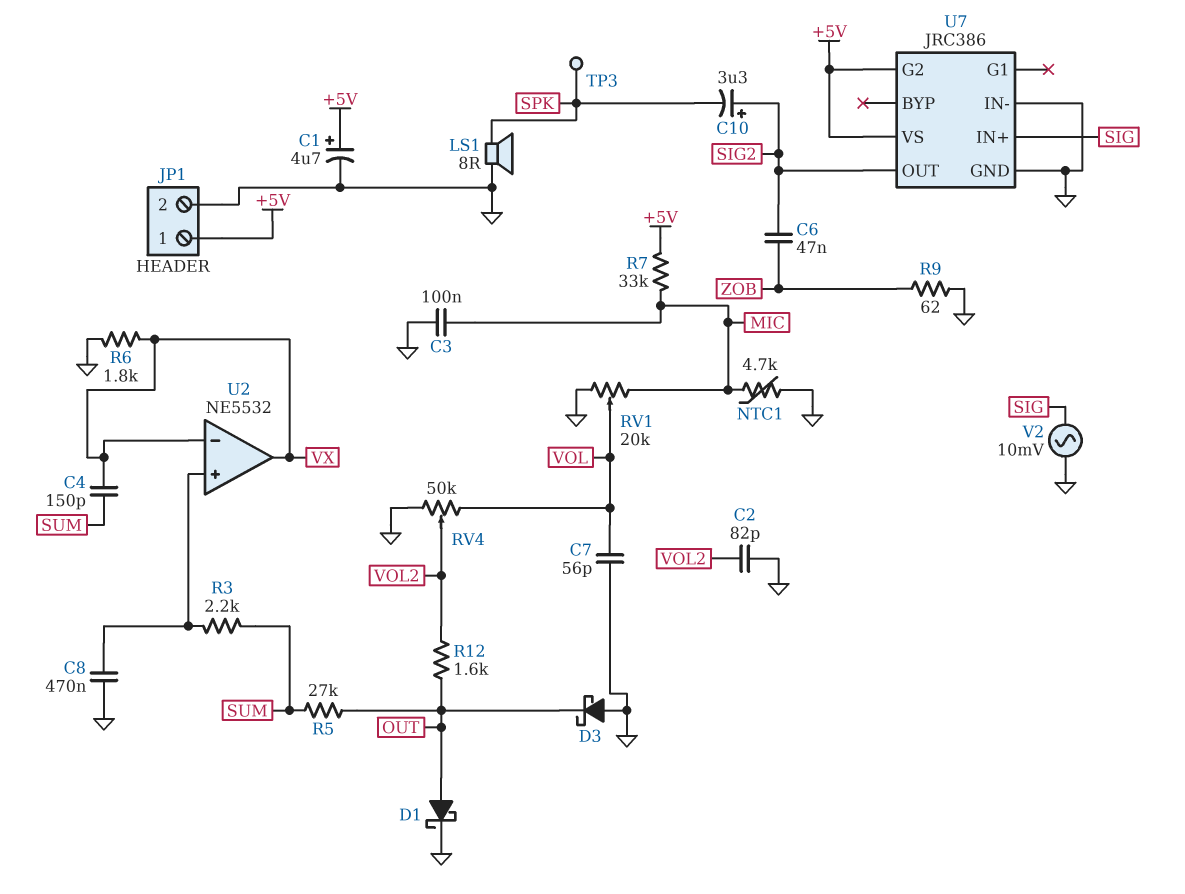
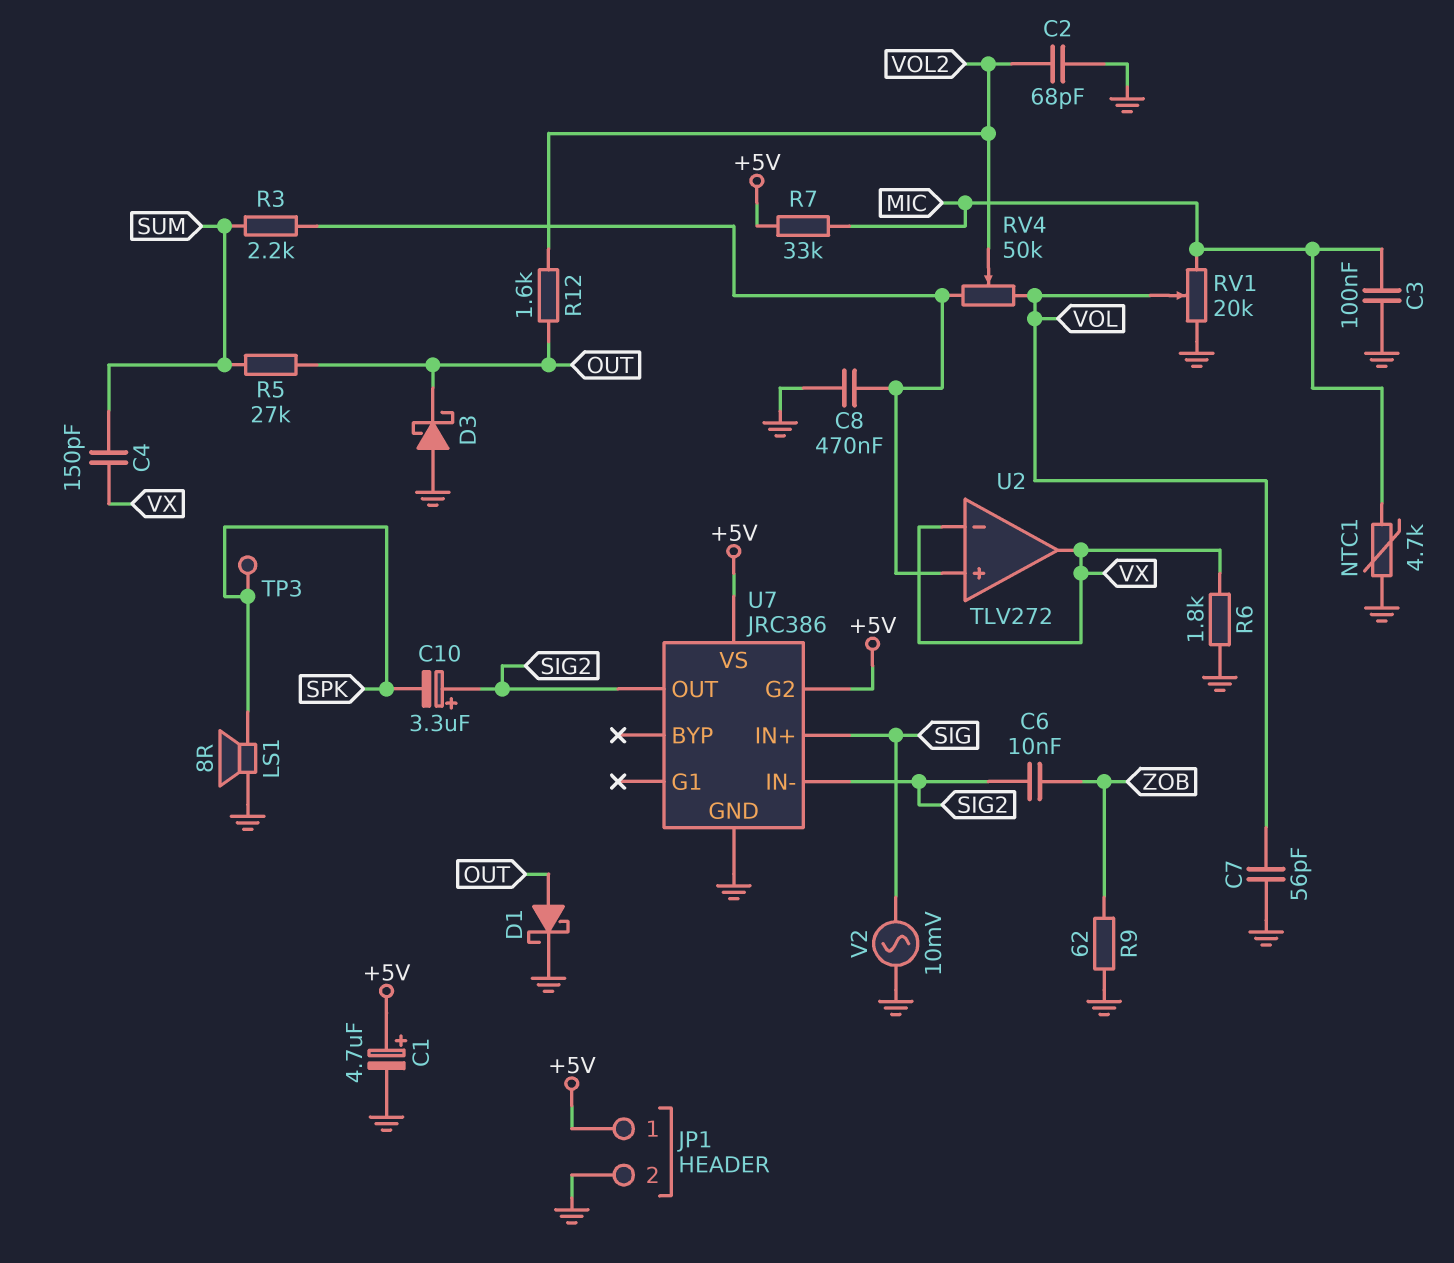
C2: 82pF (GND, VOL2) -> 68pF (GND, VOL2)
C6: 47nF (SIG2, ZOB) -> 10nF (SIG2, ZOB)
RV4: 50k (GND, VOL, wiper VOL2) -> 50k (U2/in+, VOL, wiper VOL2)
U2: NE5532 -> TLV272
U7 pin IN-: GND -> SIG2

